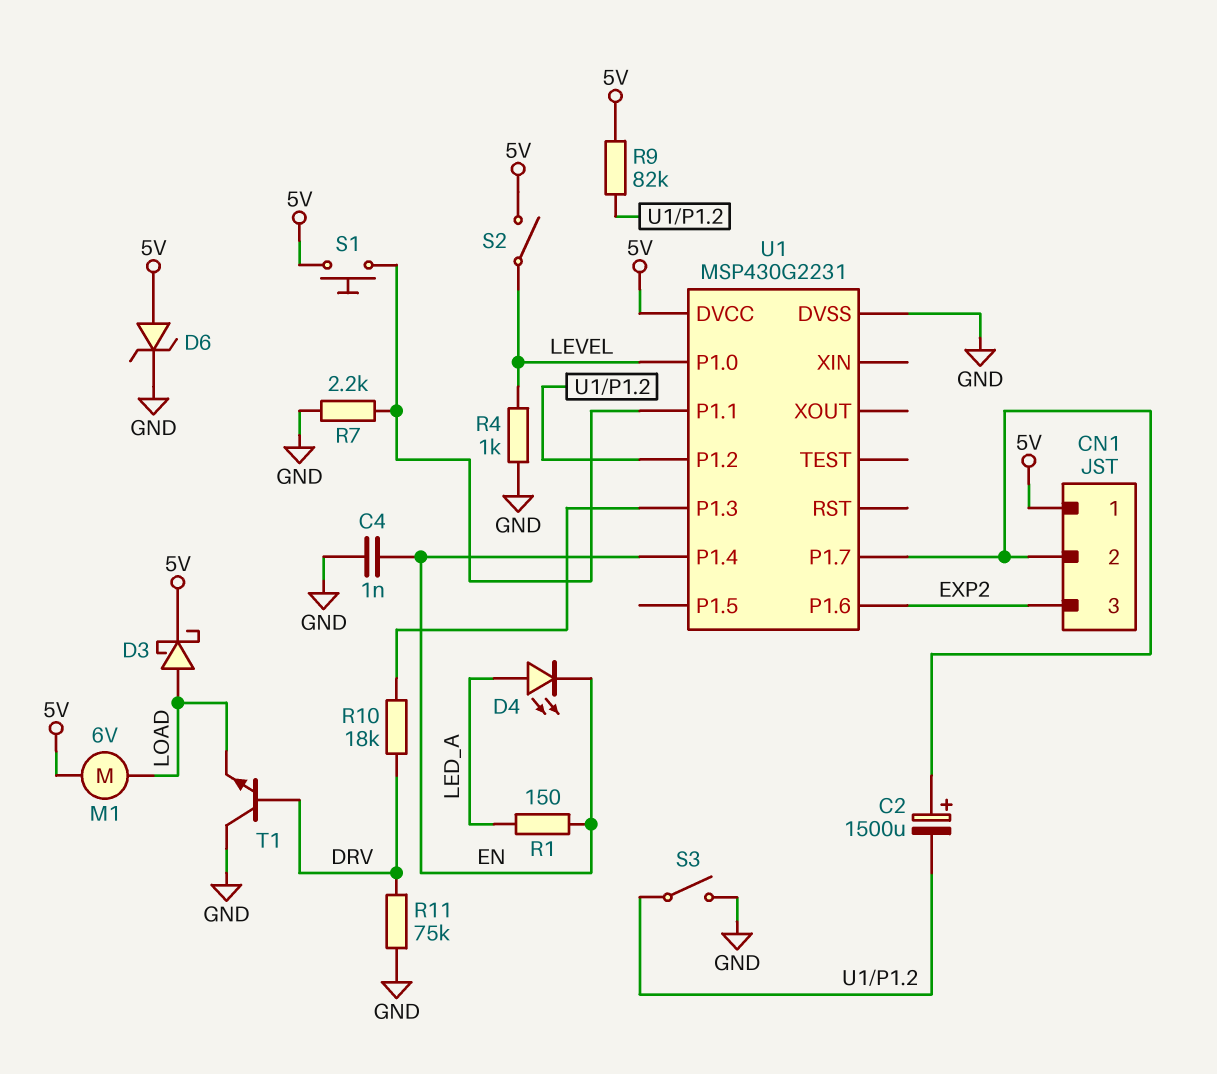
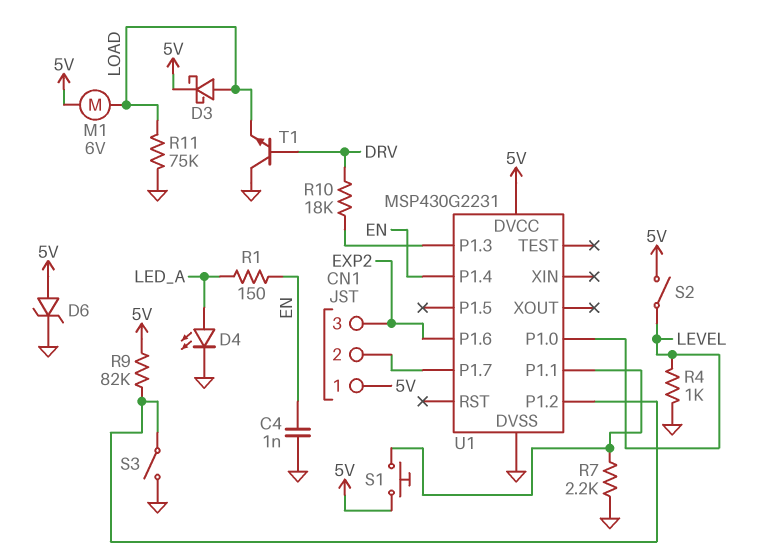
C2: 1500uF (plus CN1/2, minus U1/P1.2) -> none
D4: LED (A LED_A, K EN) -> LED (A LED_A, K GND)
R11: 75k (DRV, GND) -> 75k (GND, LOAD)

